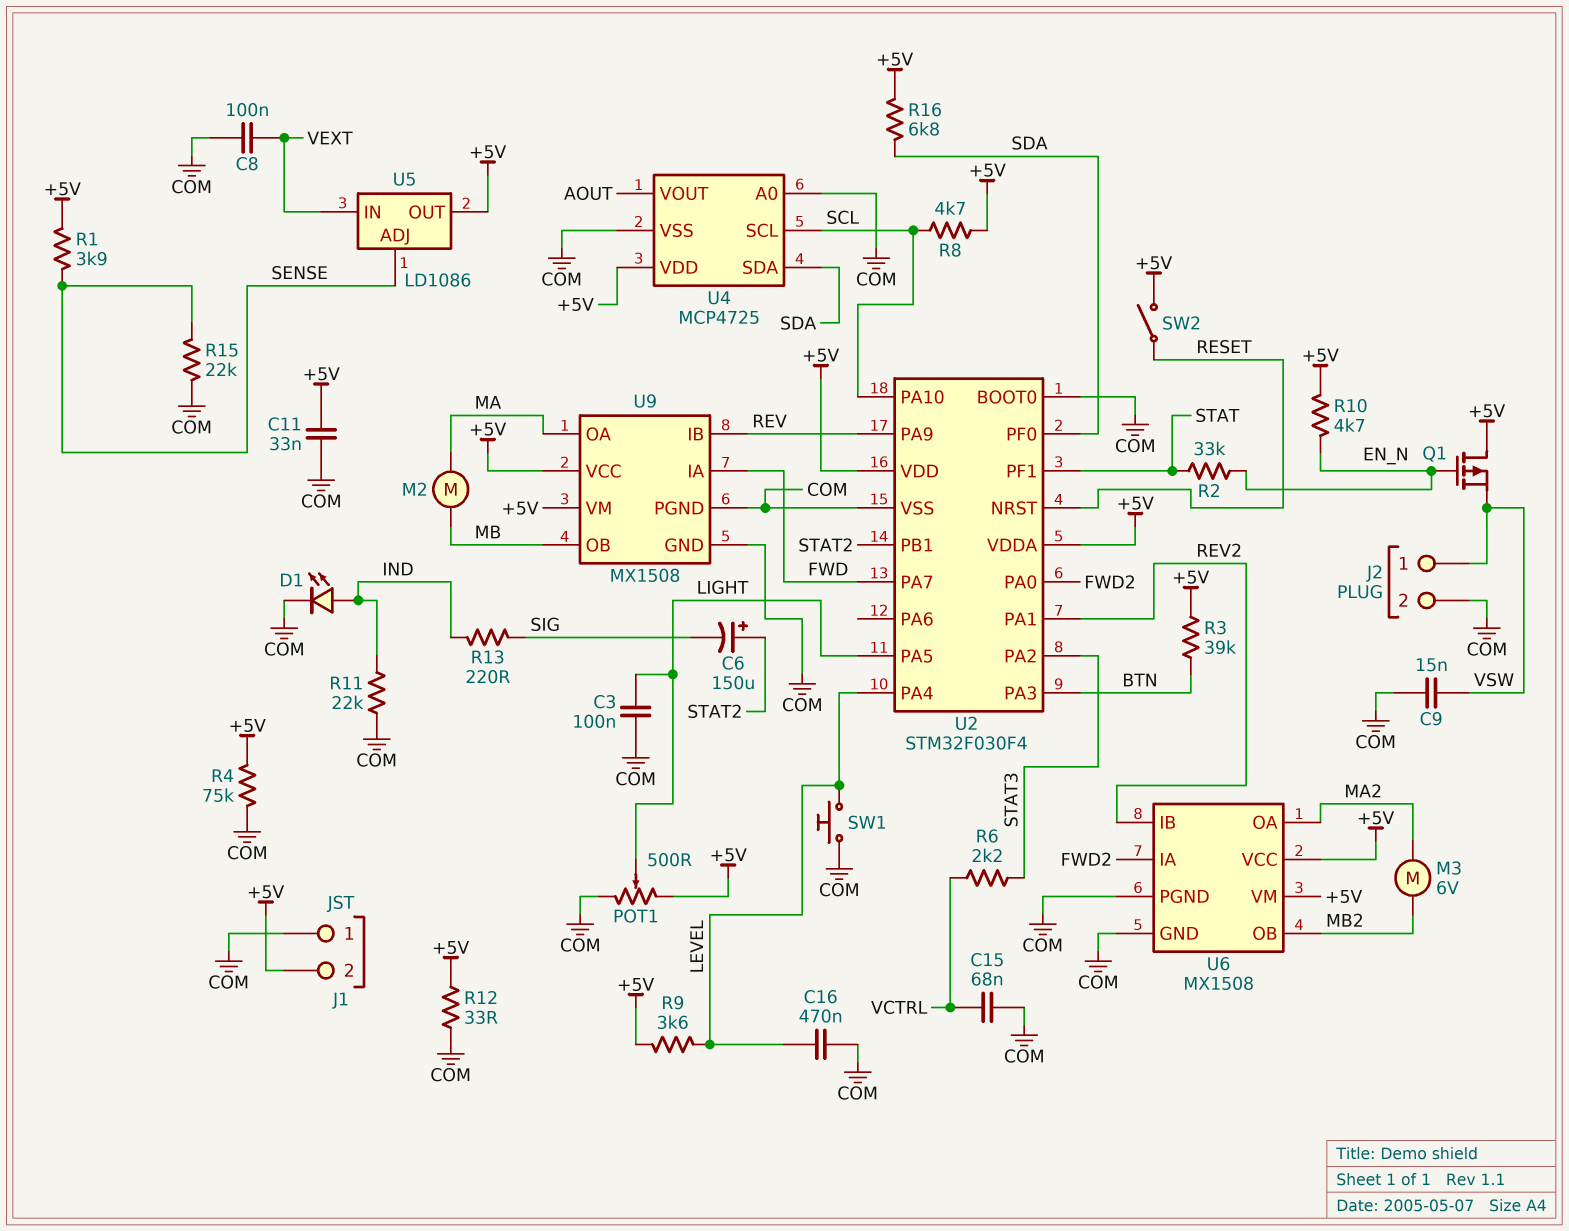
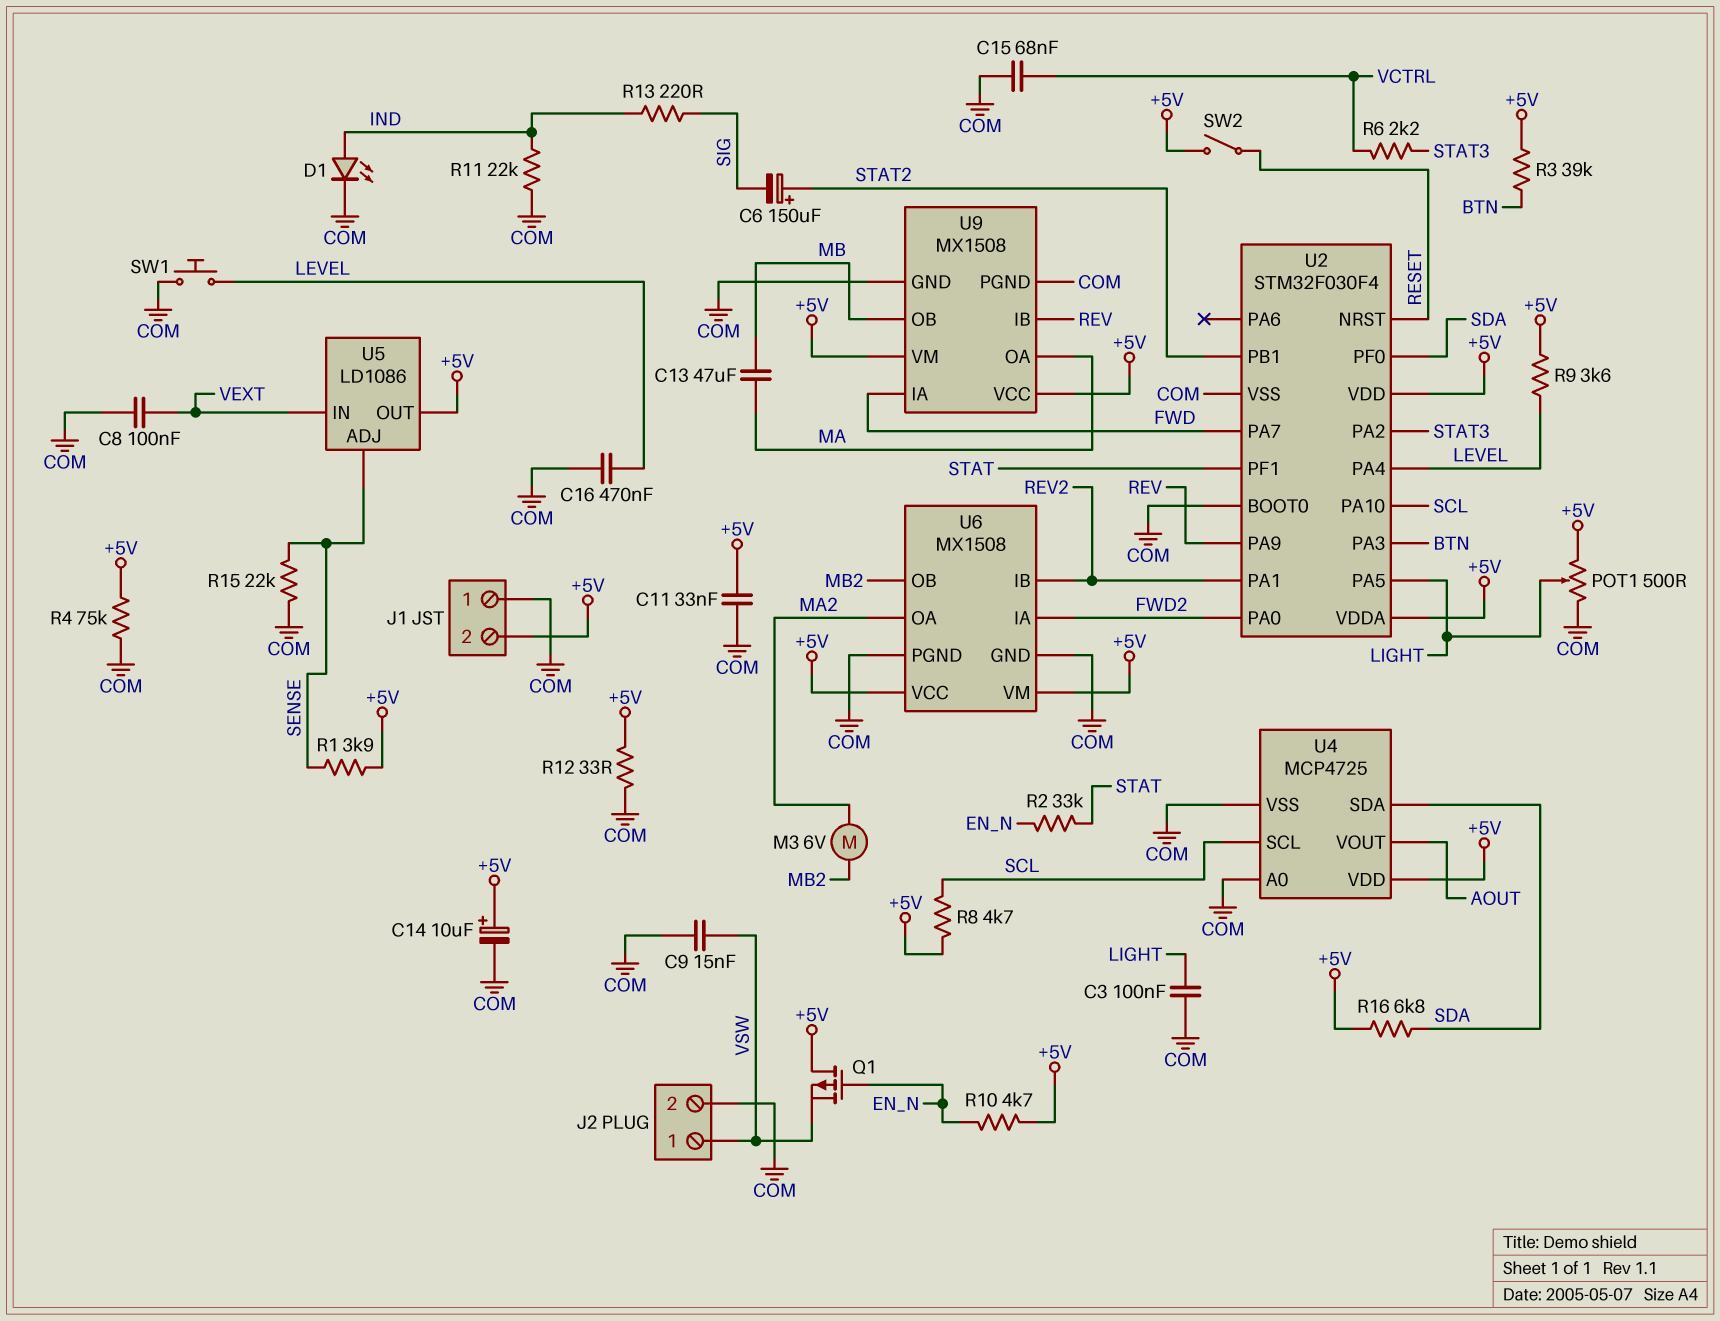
C13: none -> 47uF (MA, MB)
C14: none -> 10uF (plus +5V, minus COM)
M2: motor (MA, MB) -> none

